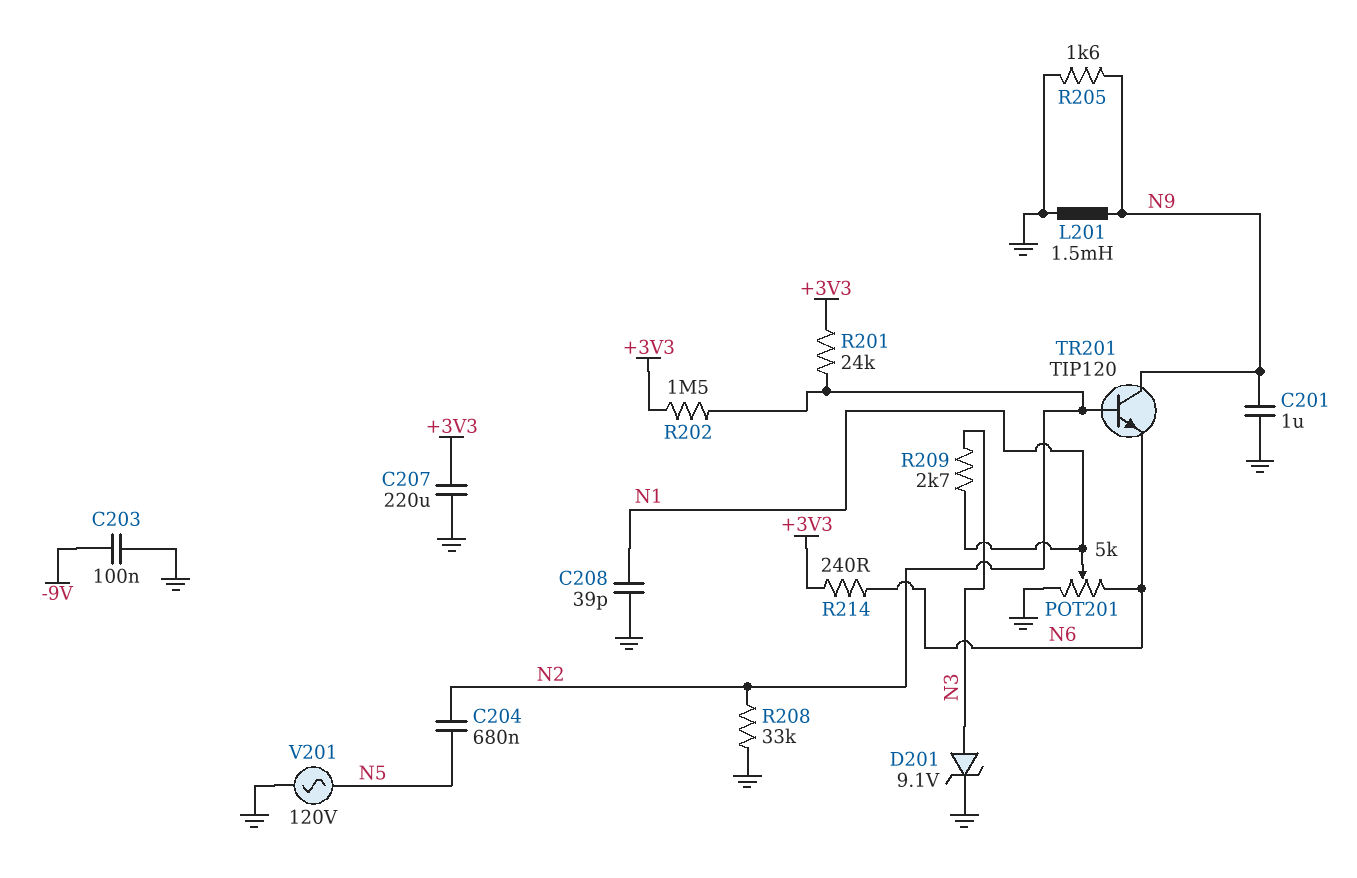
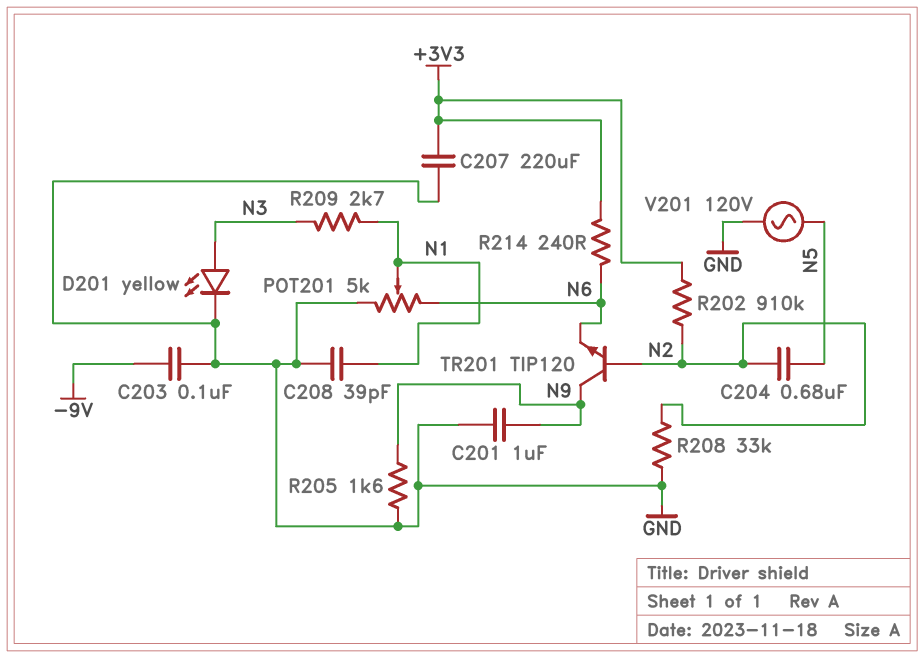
D201: zener 9.1V (A N3, K GND) -> LED yellow (A N3, K GND)
L201: 1.5mH (GND, N9) -> none
R201: 24k (+3V3, N2) -> none
R202: 1.5M (+3V3, N2) -> 910k (+3V3, N2)

